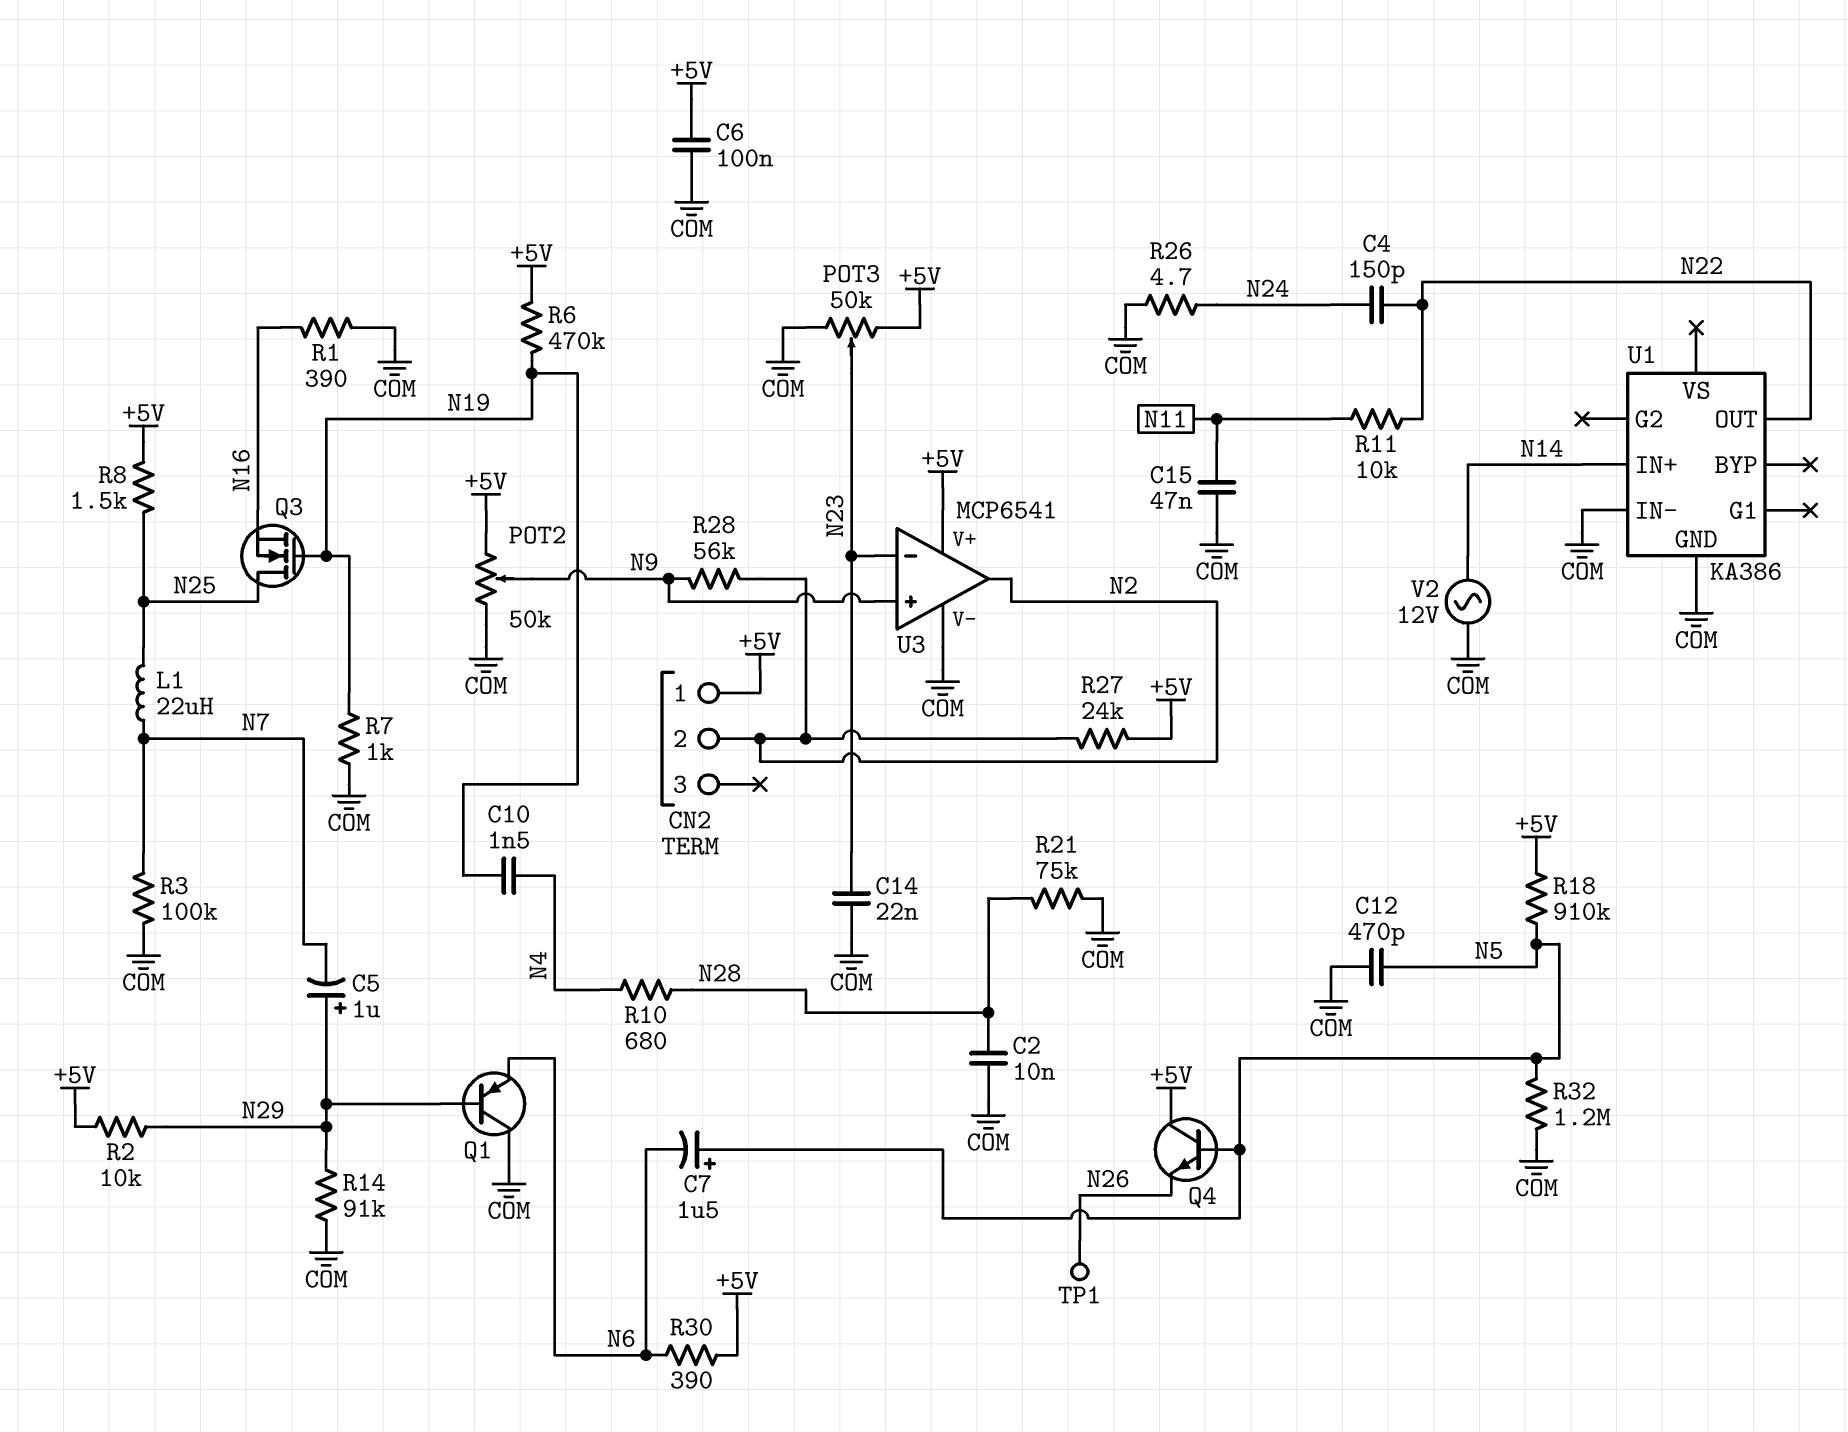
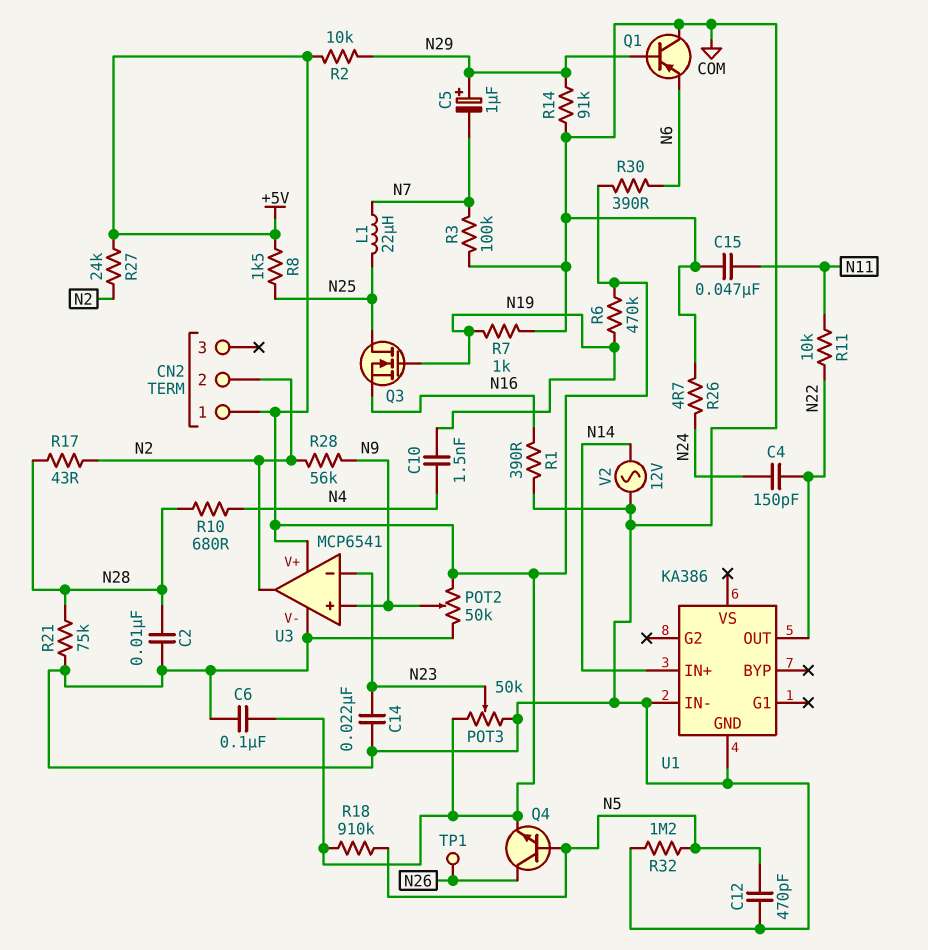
C7: 1.5uF (plus N5, minus N6) -> none
Q4: NPN (B N5, C +5V, E N26) -> NPN (B N5, C N26, E +5V)
R17: none -> 43 (N2, N28)

